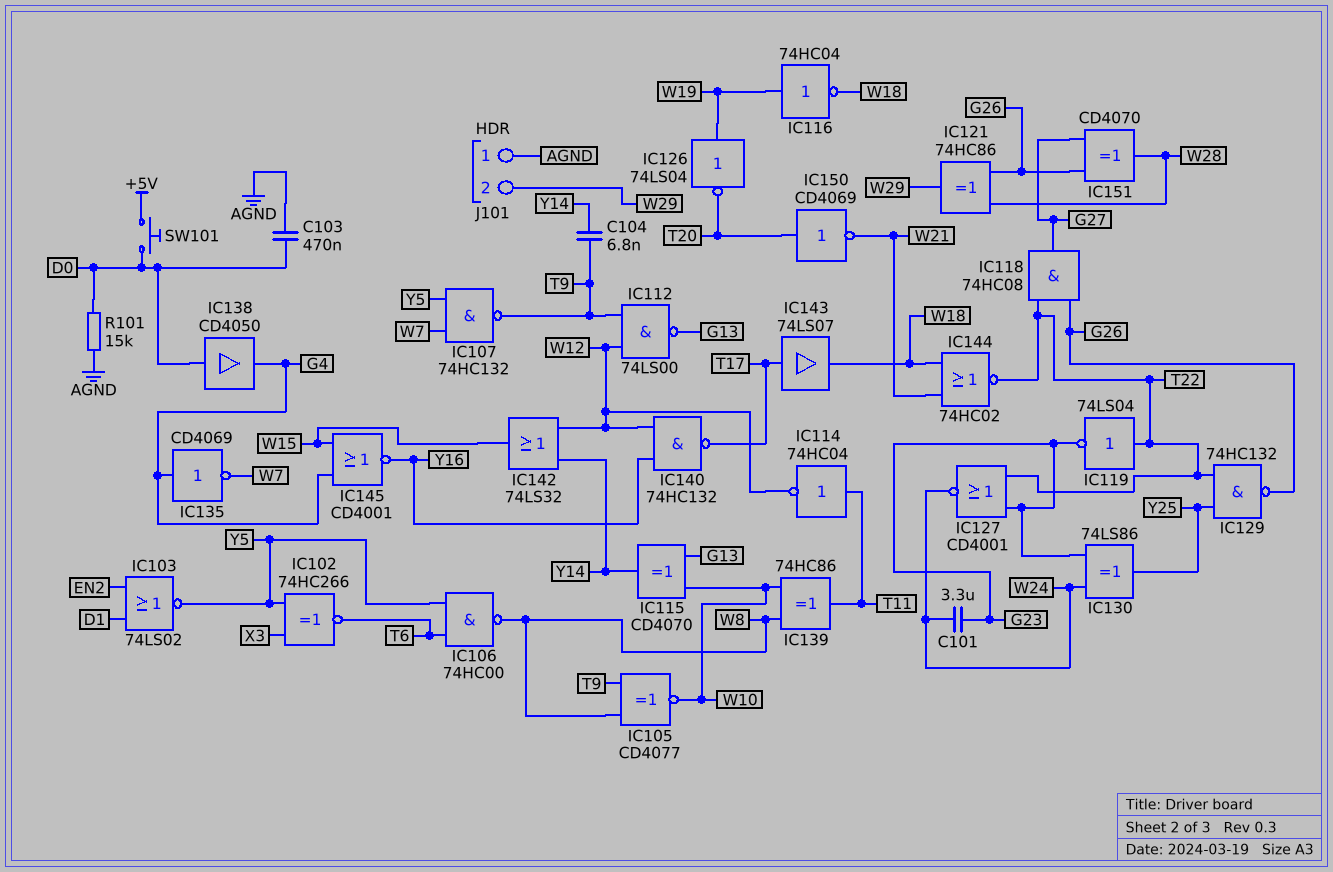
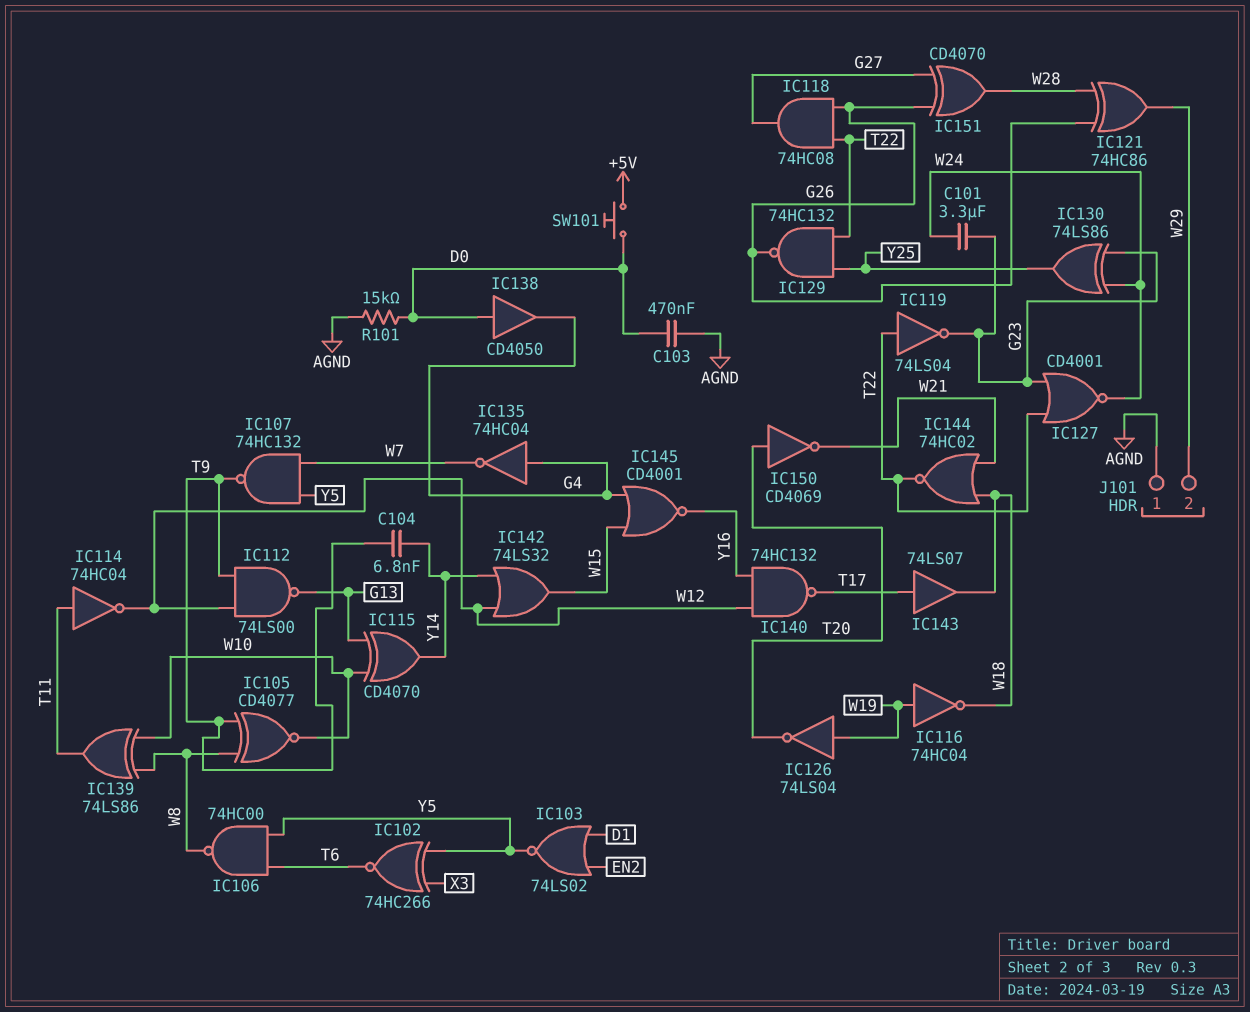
IC135: NOT CD4069 (in G4, out W7) -> NOT 74HC04 (in G4, out W7)
IC139: XOR 74HC86 (in W8, in W10, out T11) -> XOR 74LS86 (in W8, in W10, out T11)

